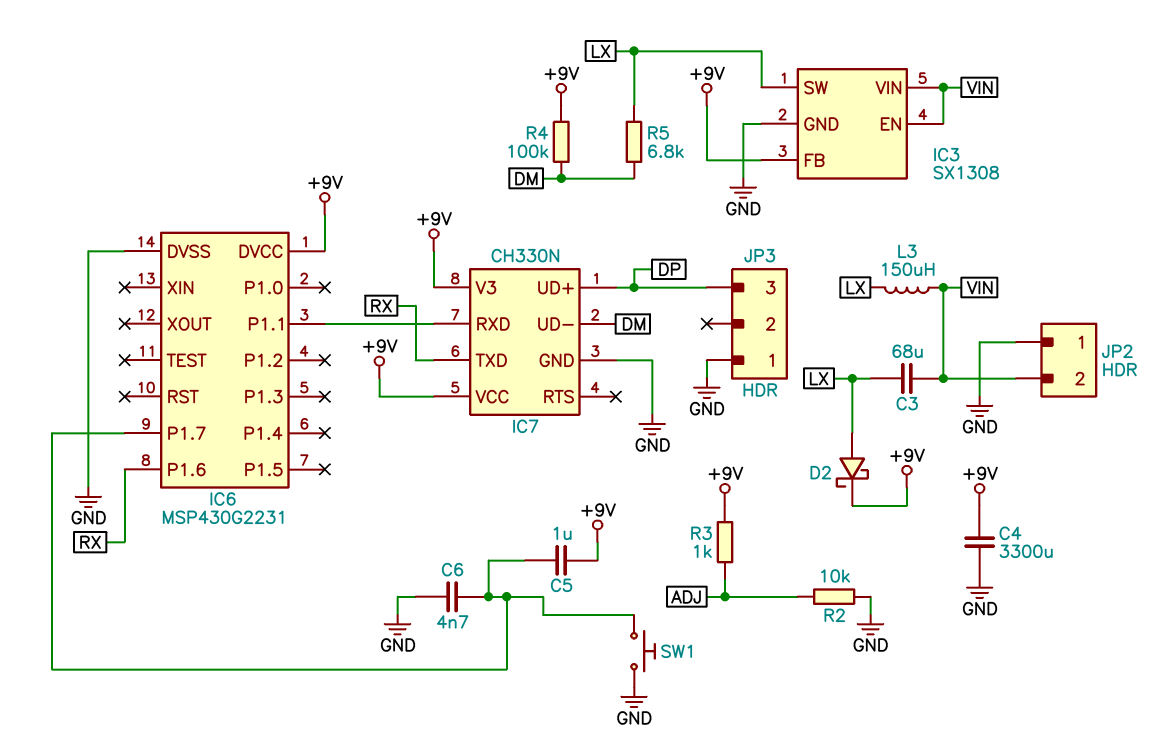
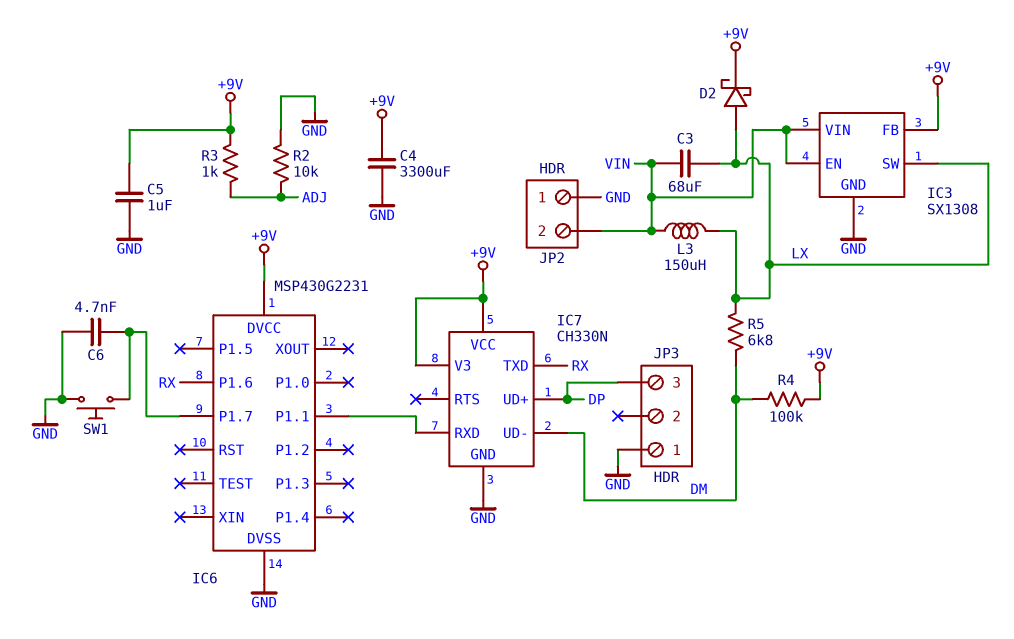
C5: 1uF (+9V, IC6/P1.7) -> 1uF (+9V, GND)

